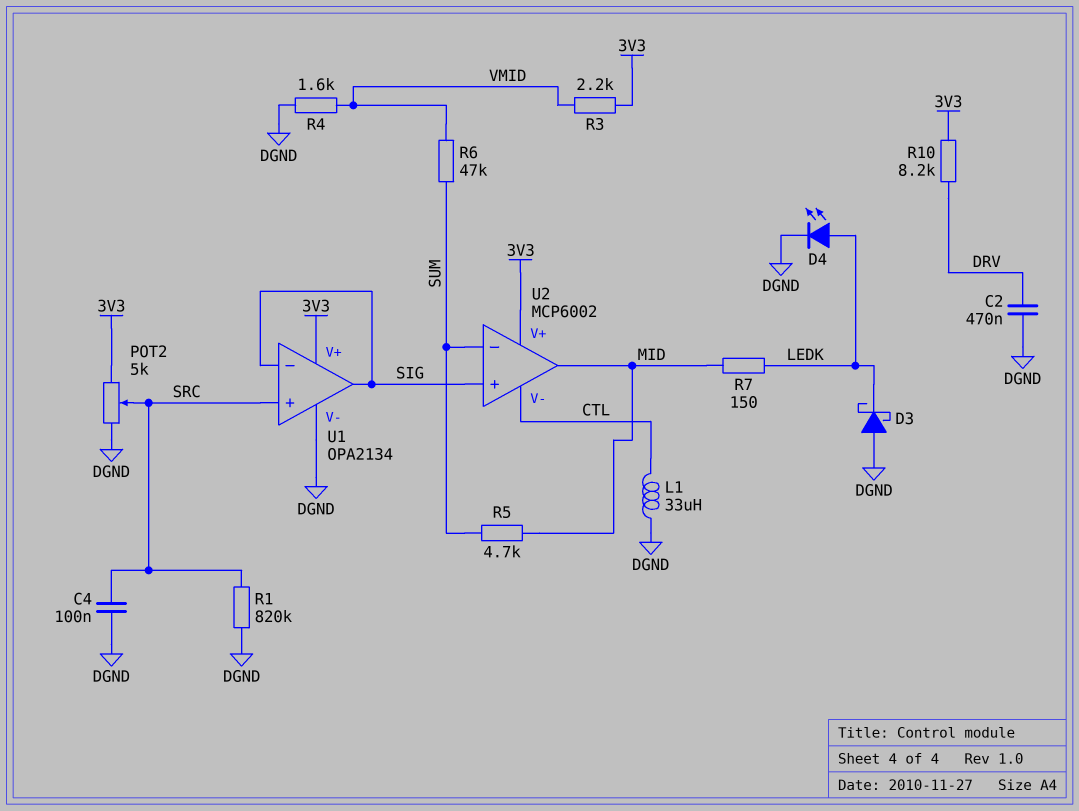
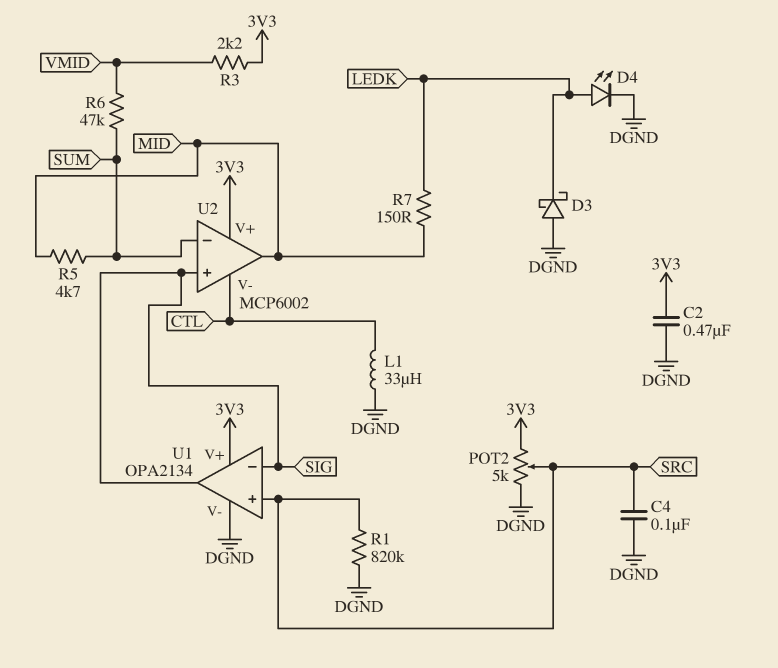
C2: 470nF (DGND, DRV) -> 470nF (3V3, DGND)
R4: 1.6k (DGND, VMID) -> none
R10: 8.2k (3V3, DRV) -> none

